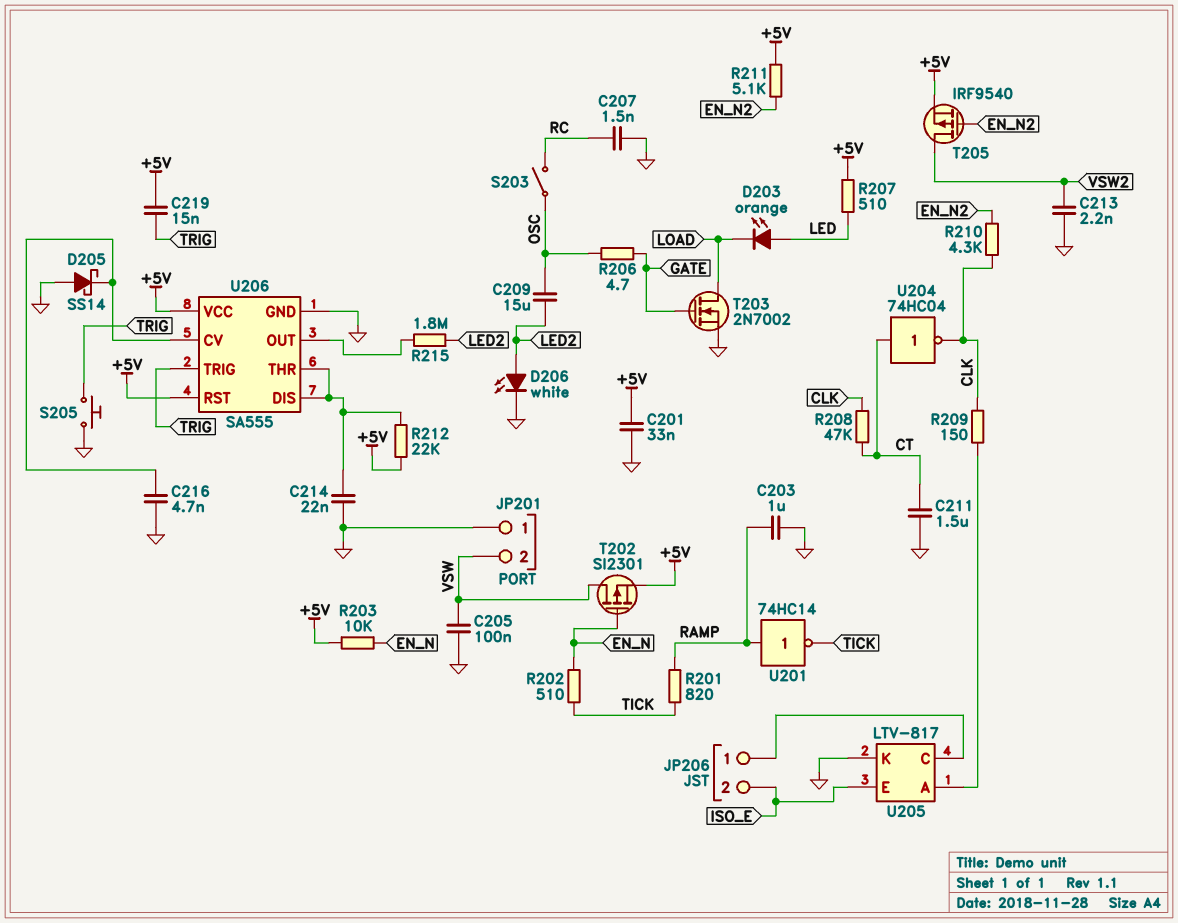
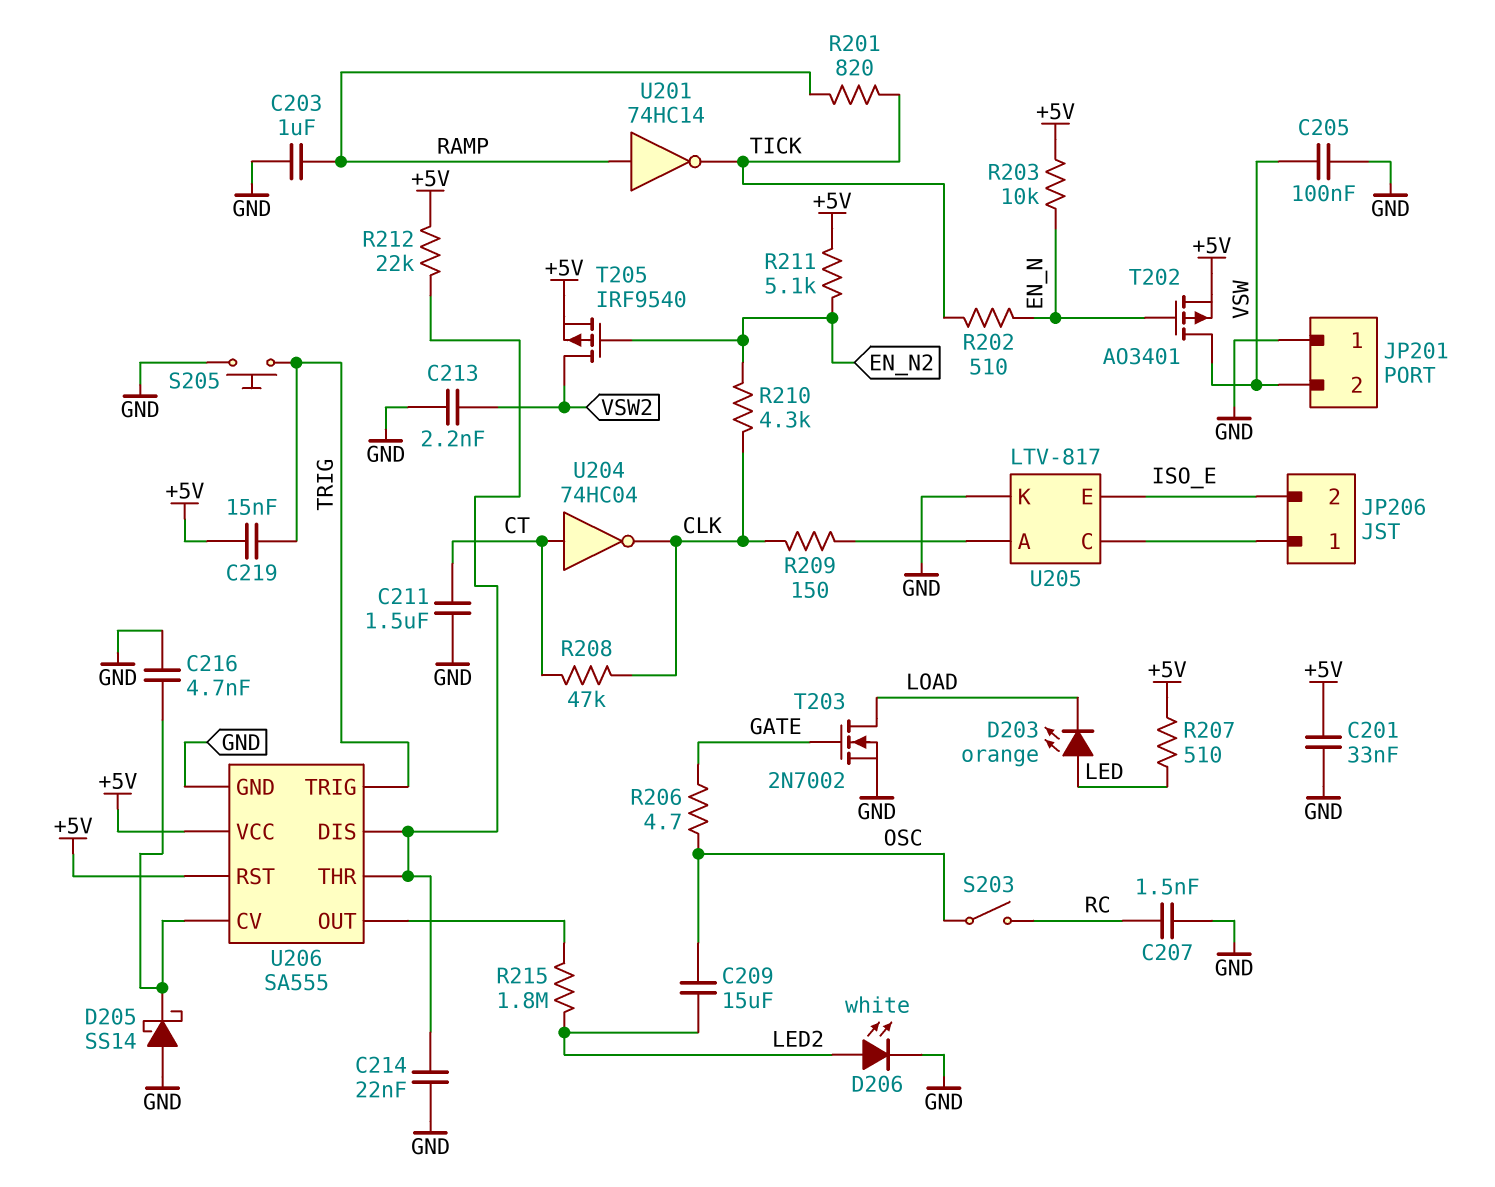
T202: PMOS SI2301 (G EN_N, D VSW, S +5V) -> PMOS AO3401 (G EN_N, D VSW, S +5V)

